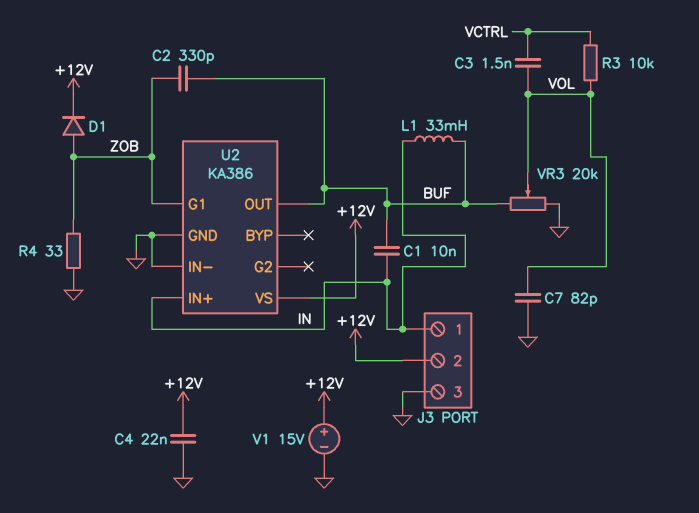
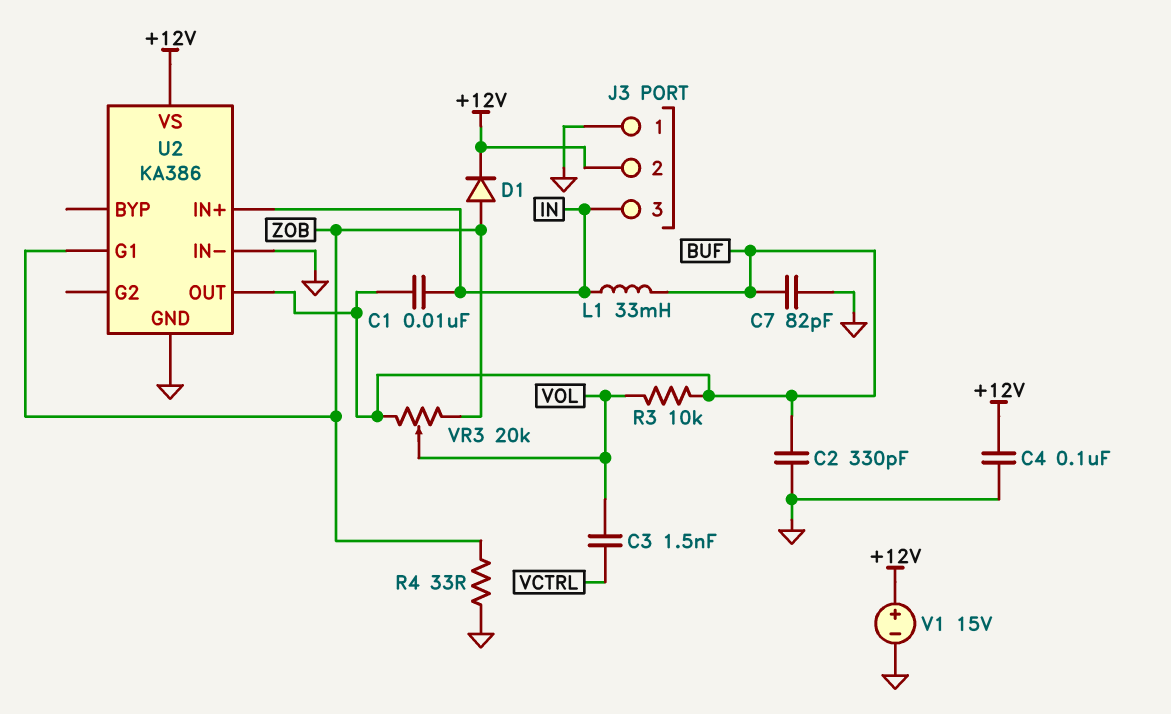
C2: 330pF (BUF, ZOB) -> 330pF (BUF, GND)
C4: 22nF (+12V, GND) -> 100nF (+12V, GND)
C7: 82pF (GND, VOL) -> 82pF (BUF, GND)
J3 pin 1: IN -> GND
J3 pin 3: GND -> IN
R3: 10k (VCTRL, VOL) -> 10k (BUF, VOL)
VR3: 20k (BUF, GND, wiper VOL) -> 20k (BUF, ZOB, wiper VOL)

